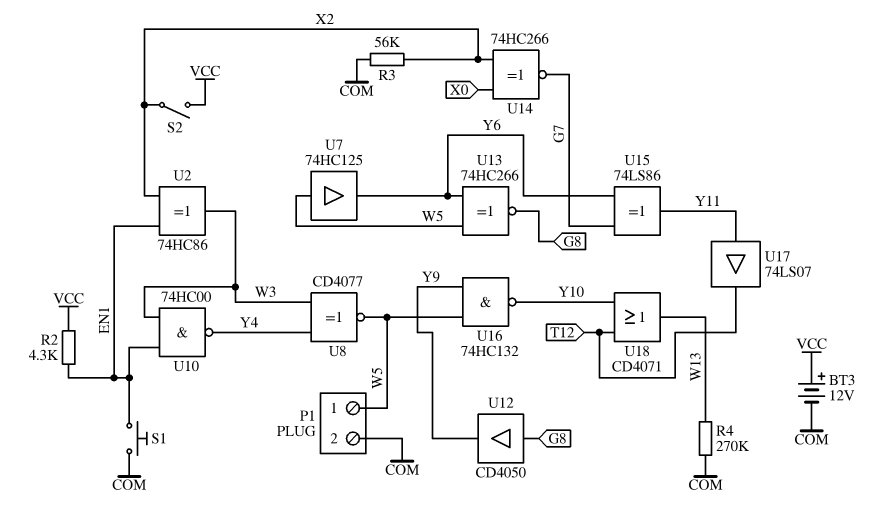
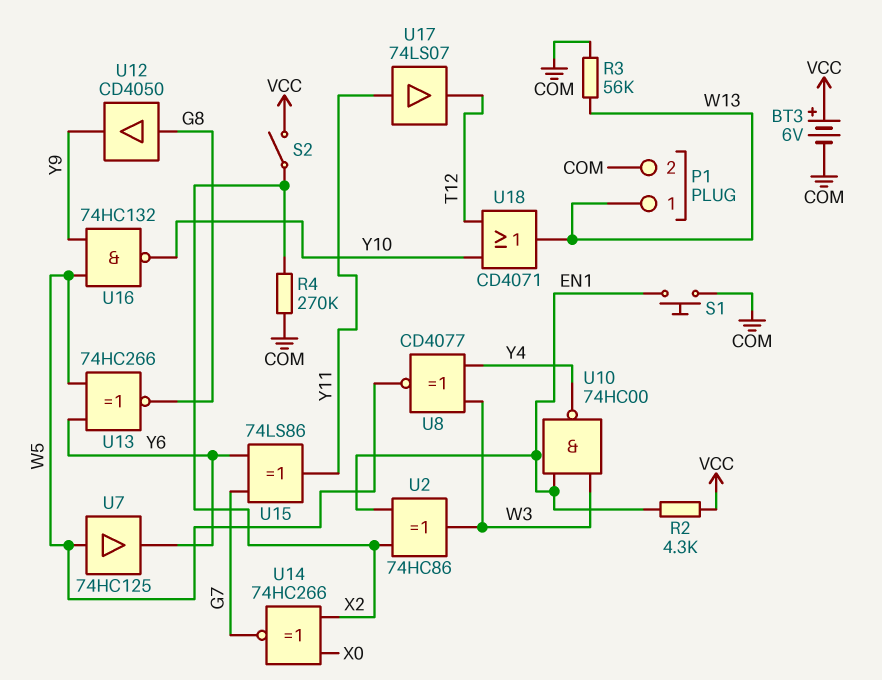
BT3: 12V (plus VCC, minus COM) -> 6V (plus VCC, minus COM)
P1 pin 1: W5 -> W13
R3: 56k (COM, X2) -> 56k (COM, W13)
R4: 270k (COM, W13) -> 270k (COM, X2)

